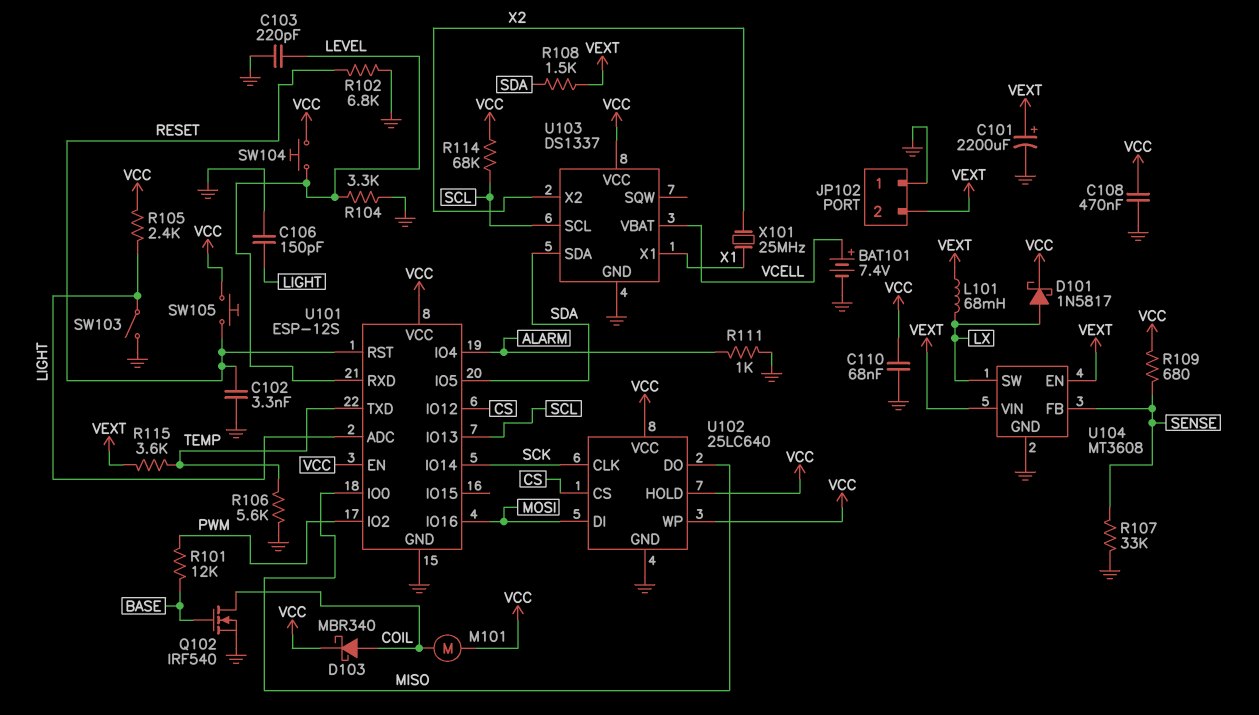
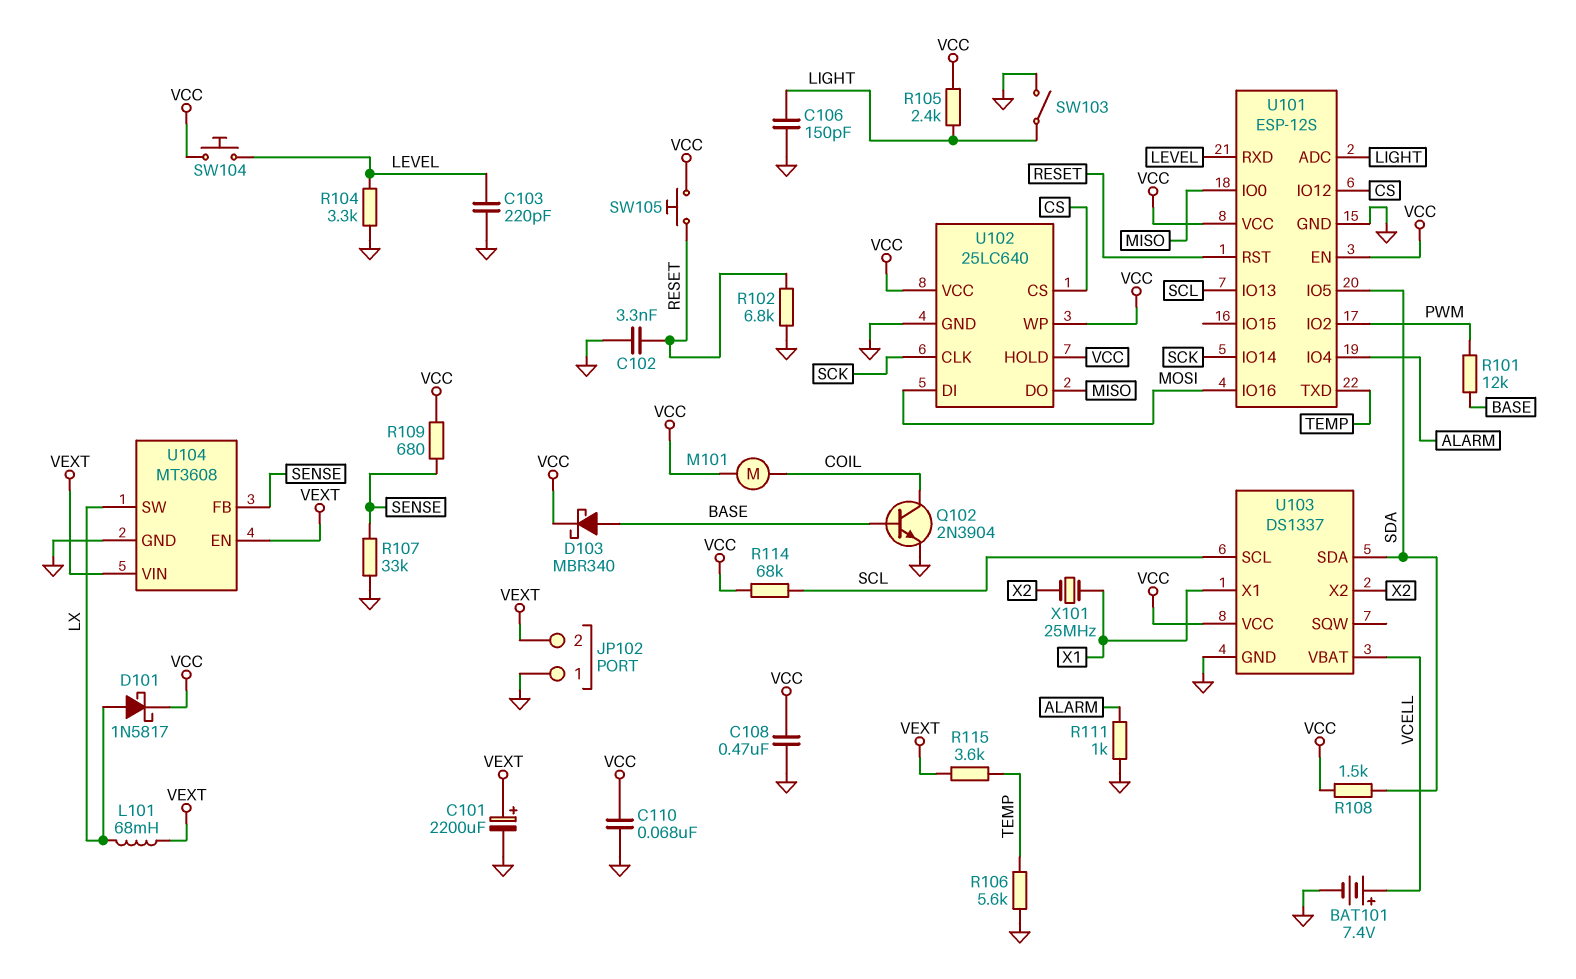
D103: schottky MBR340 (A COIL, K VCC) -> schottky MBR340 (A BASE, K VCC)
Q102: NMOS IRF540 (G BASE, D COIL, S GND) -> NPN 2N3904 (B BASE, C COIL, E GND)
R108: 1.5k (SDA, VEXT) -> 1.5k (SDA, VCC)

